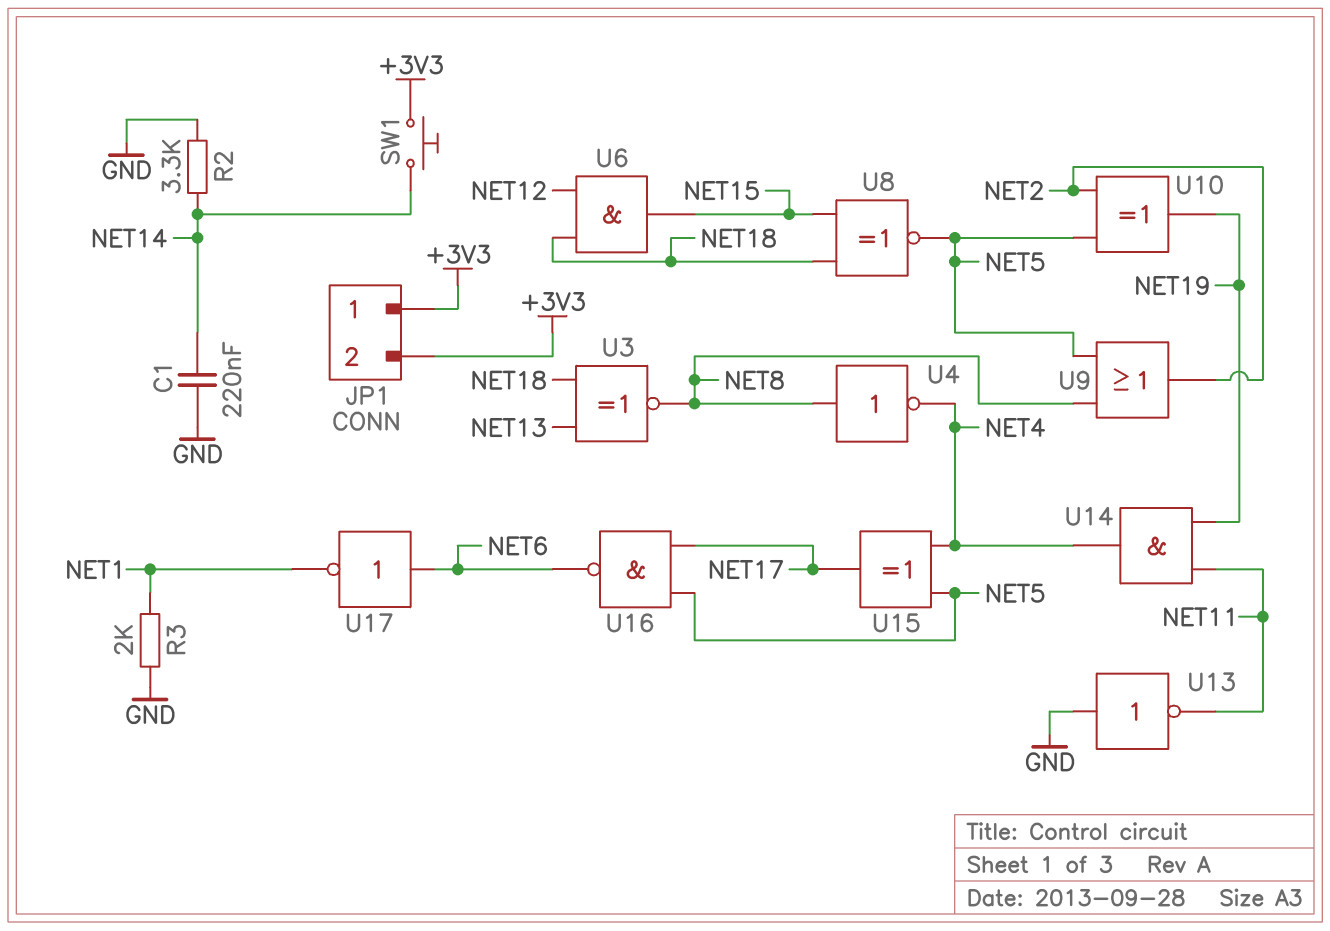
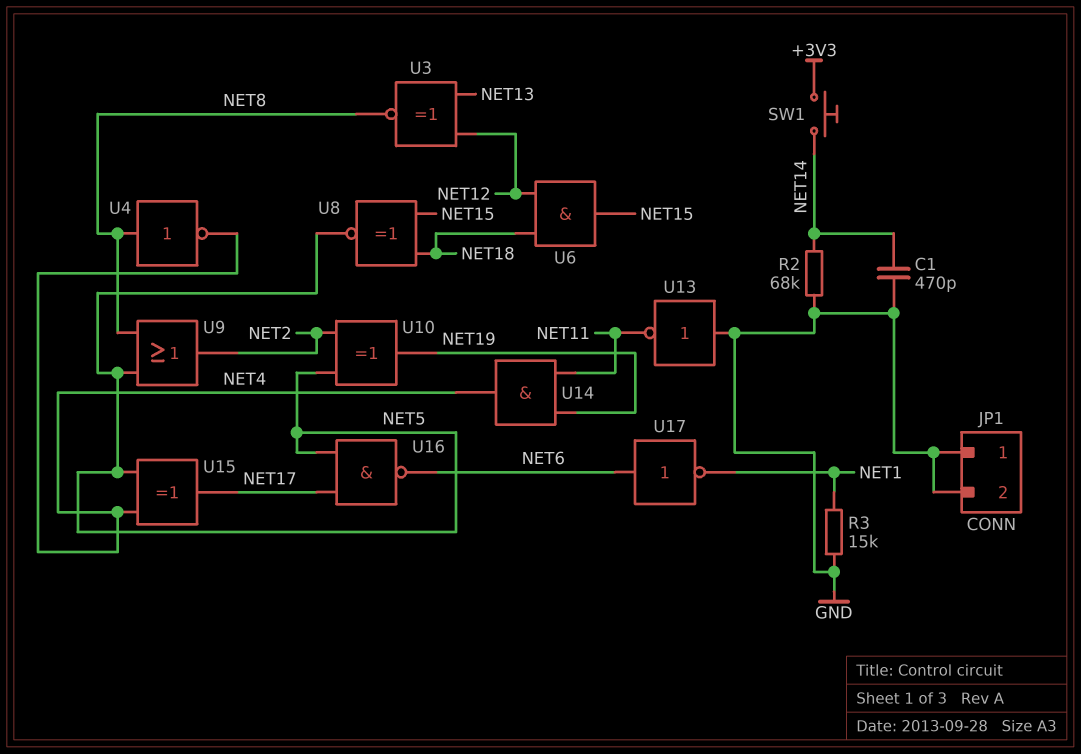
C1: 220nF (GND, NET14) -> 470pF (GND, NET14)
JP1 pin 1: +3V3 -> GND
JP1 pin 2: +3V3 -> GND
R2: 3.3k (GND, NET14) -> 68k (GND, NET14)
R3: 2k (GND, NET1) -> 15k (GND, NET1)
U3: XNOR (in NET13, in NET18, out NET8) -> XNOR (in NET12, in NET13, out NET8)

